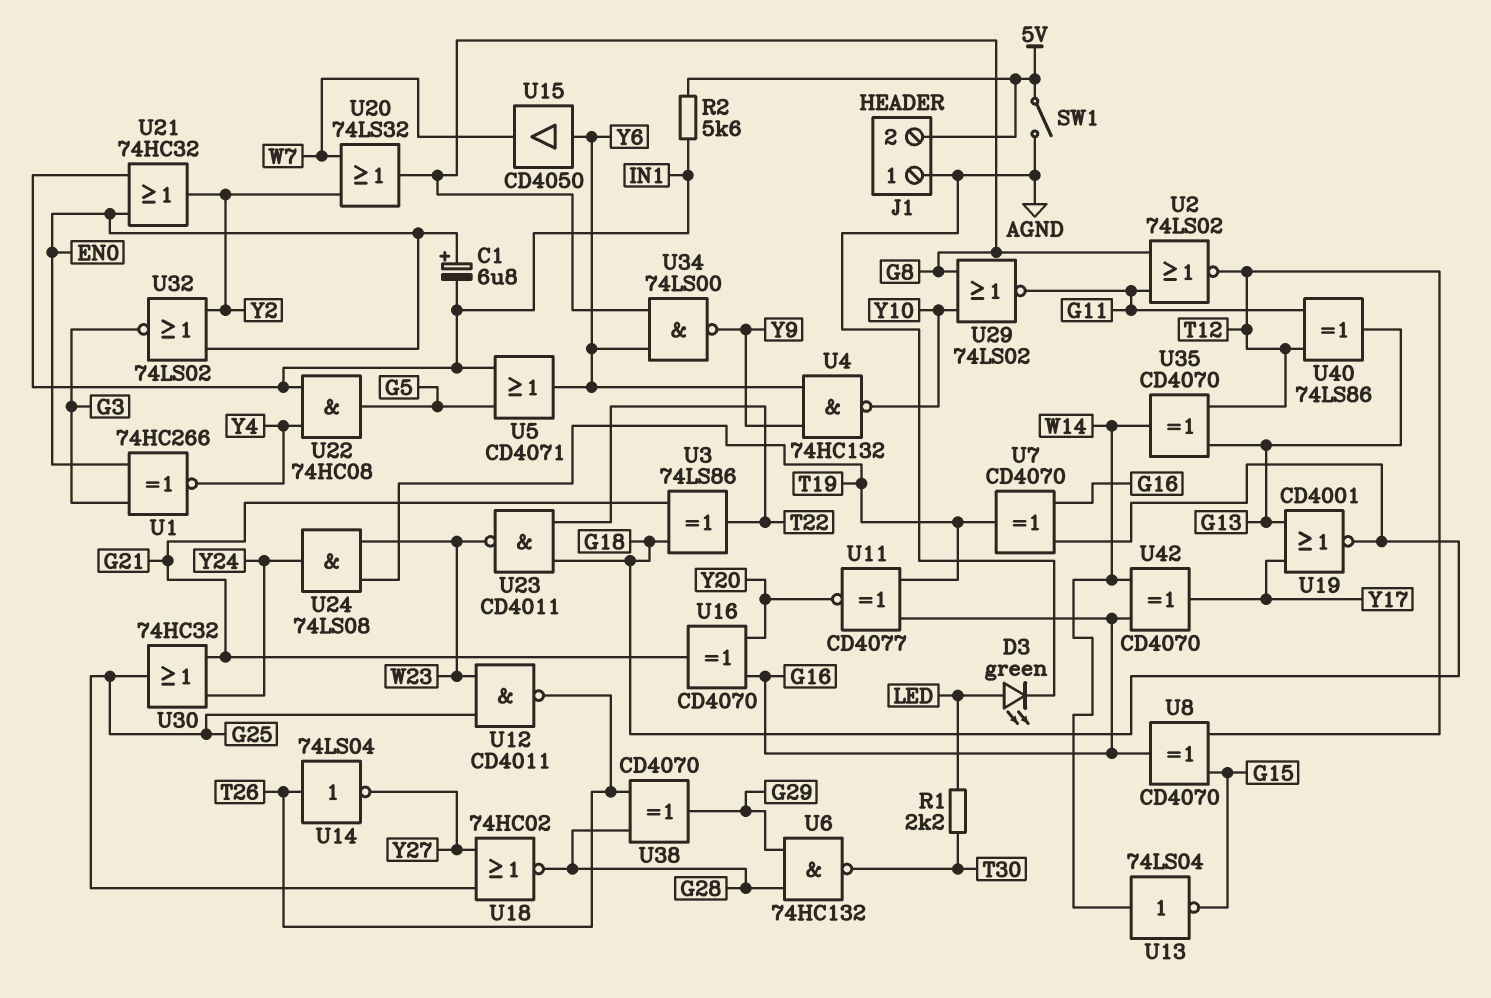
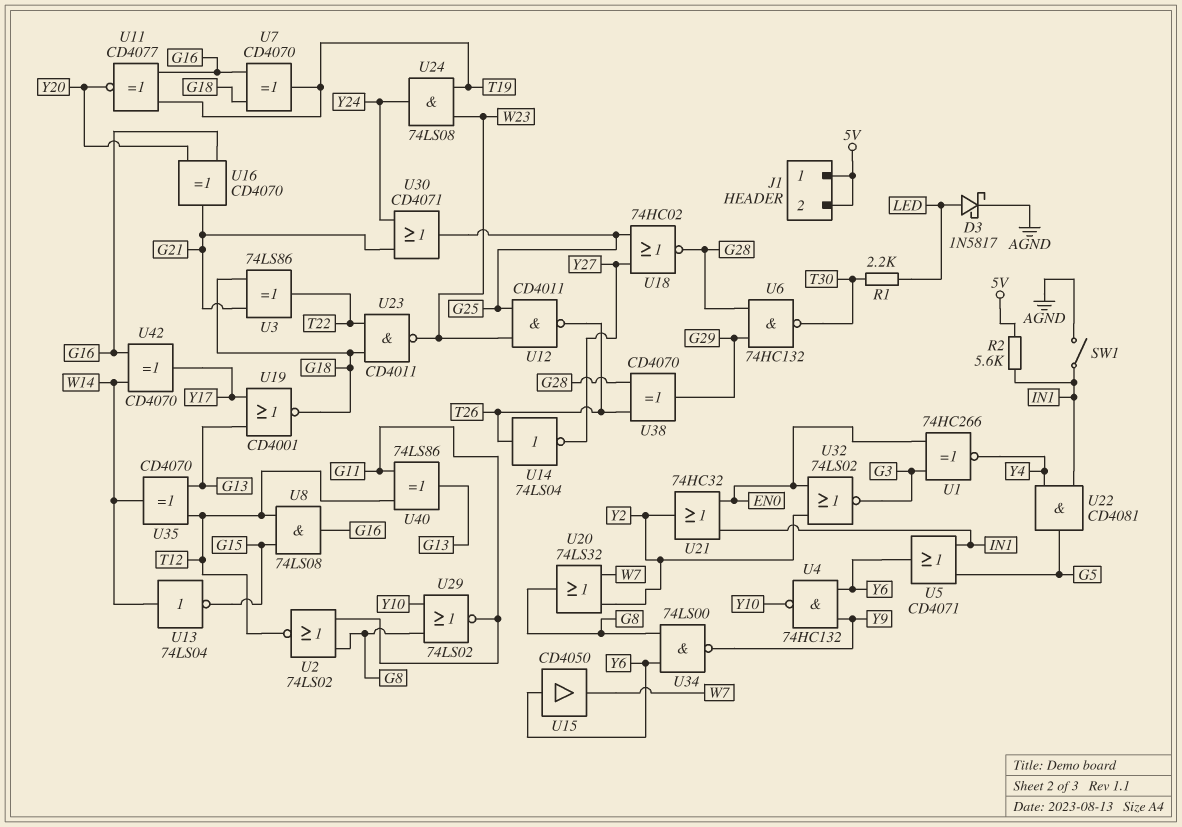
C1: 6.8uF (plus EN0, minus IN1) -> none
D3: LED green (A LED, K AGND) -> schottky 1N5817 (A LED, K AGND)
J1 pin 1: AGND -> 5V
SW1: switch (5V, AGND) -> switch (AGND, IN1)
U8: XOR CD4070 (in G15, in T12, out G16) -> AND 74LS08 (in G15, in T12, out G16)
U22: AND 74HC08 (in IN1, in Y4, out G5) -> AND CD4081 (in IN1, in Y4, out G5)
U30: OR 74HC32 (in G21, in Y24, out G25) -> OR CD4071 (in G21, in Y24, out G25)

